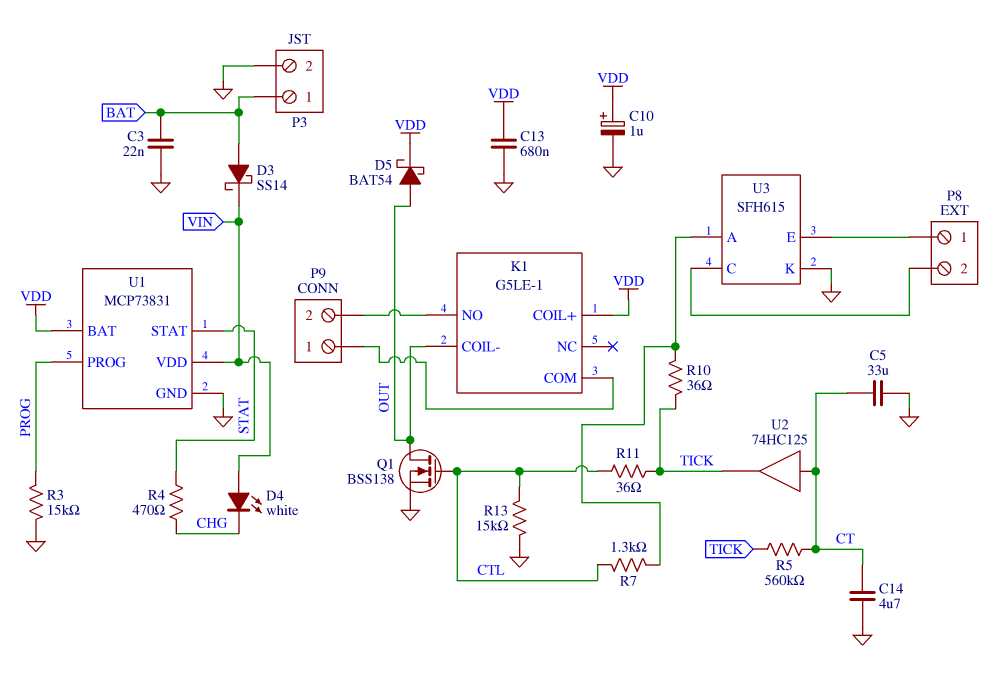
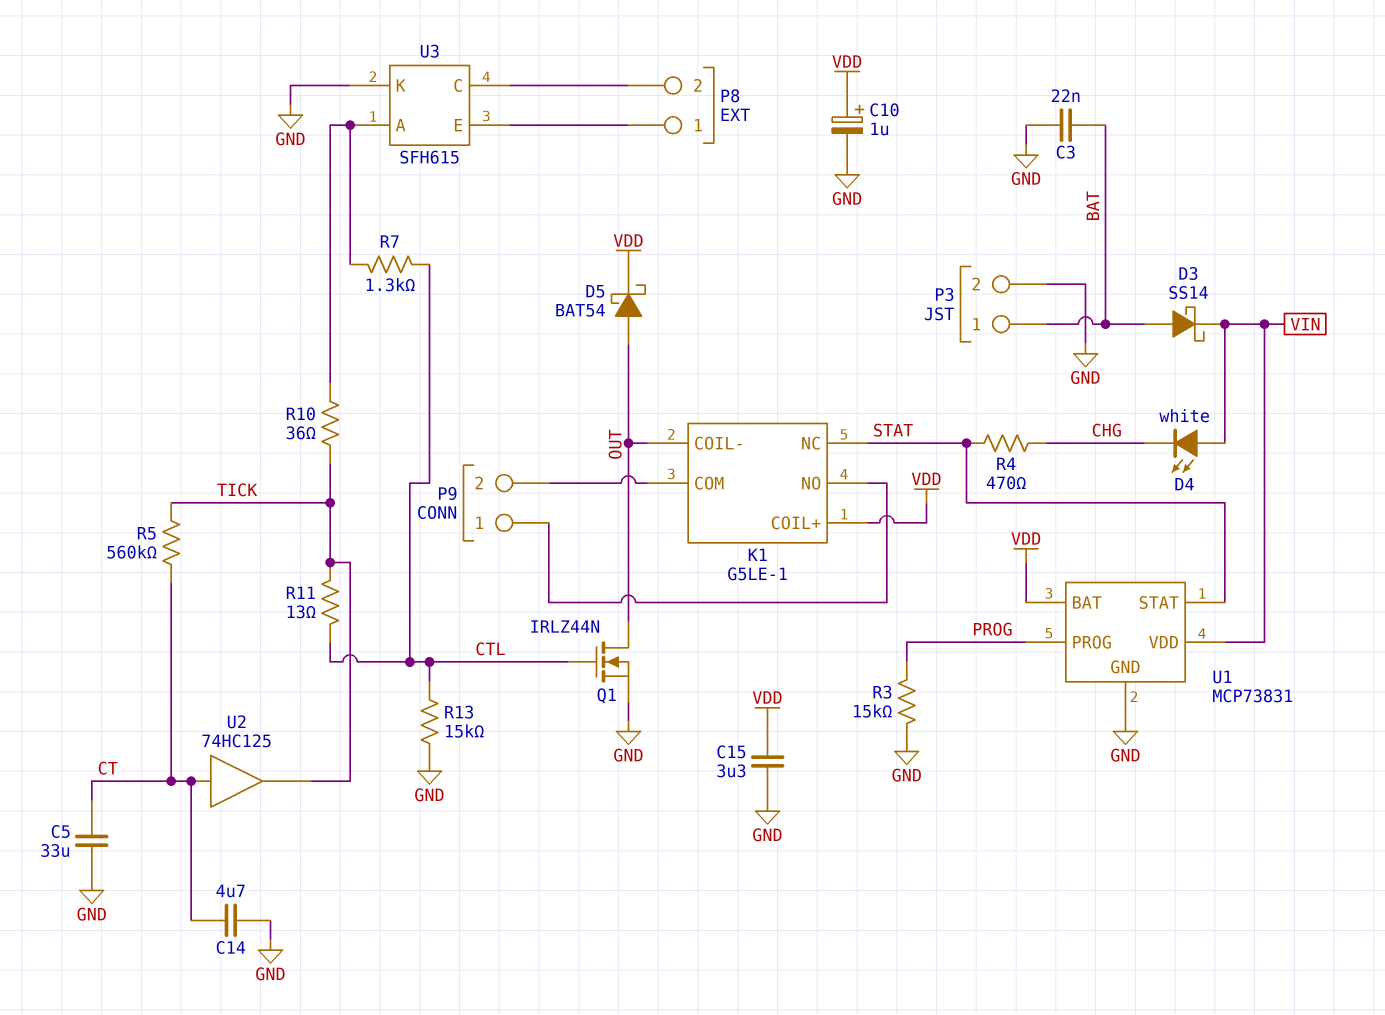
C13: 680nF (GND, VDD) -> none
C15: none -> 3.3uF (GND, VDD)
K1 pin NC: none -> STAT
P9 pin 1: K1/COM -> K1/NO
P9 pin 2: K1/NO -> K1/COM
Q1: NMOS BSS138 (G CTL, D OUT, S GND) -> NMOS IRLZ44N (G CTL, D OUT, S GND)
R11: 36 (CTL, TICK) -> 13 (CTL, TICK)

